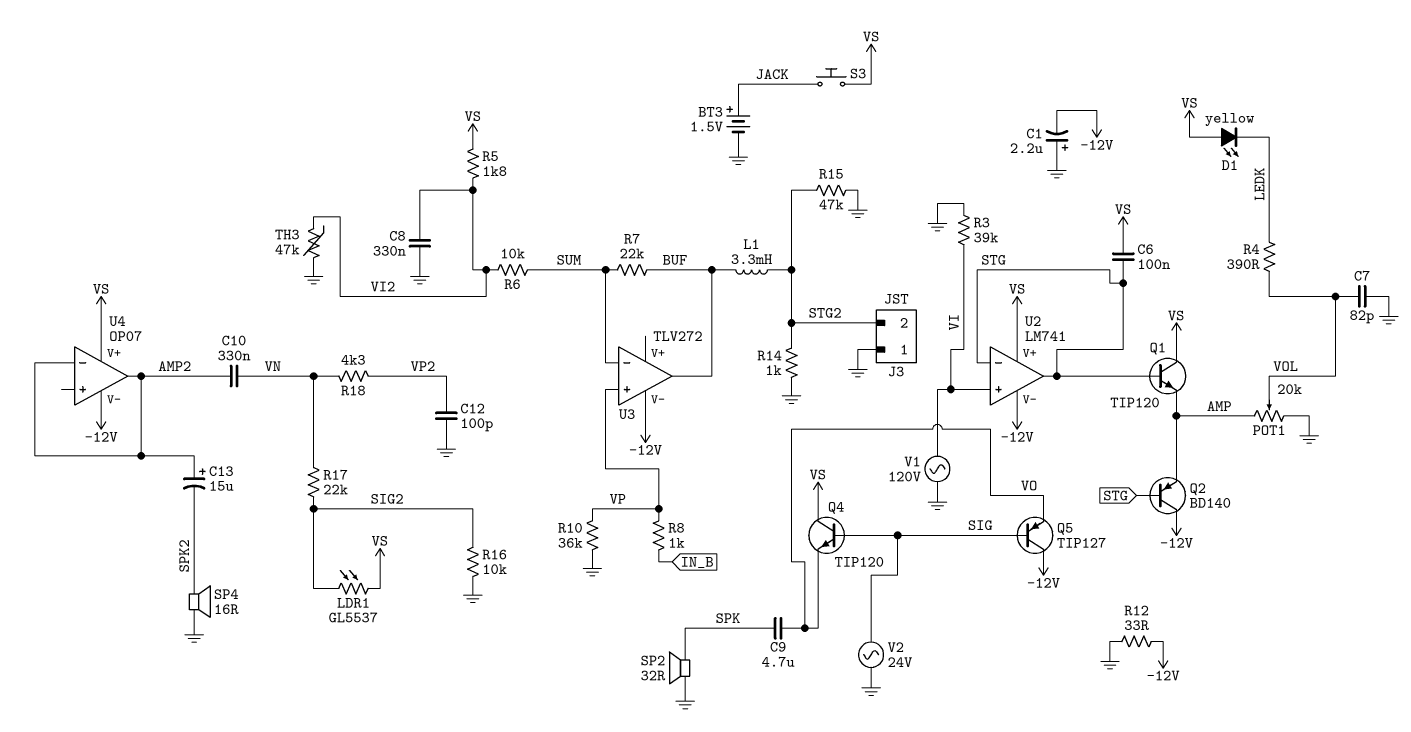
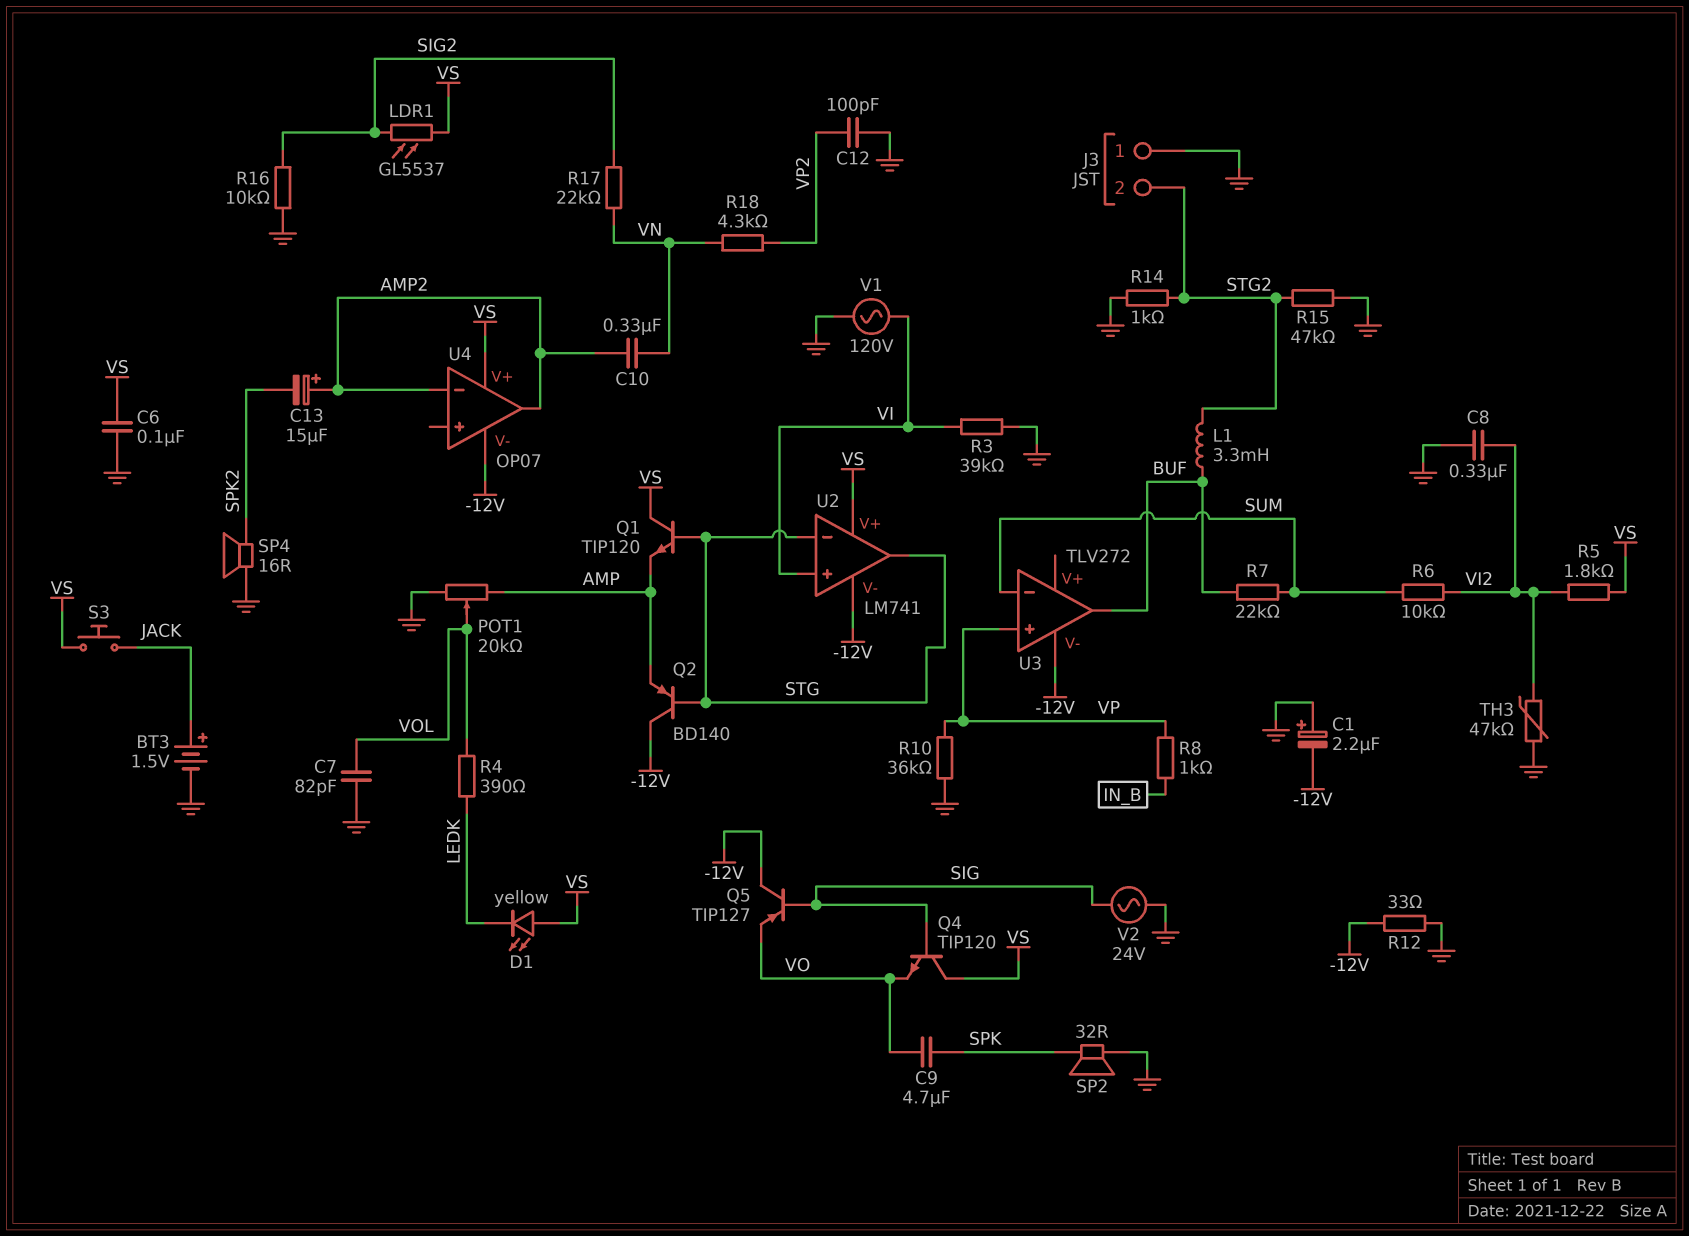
C6: 100nF (STG, VS) -> 100nF (GND, VS)

